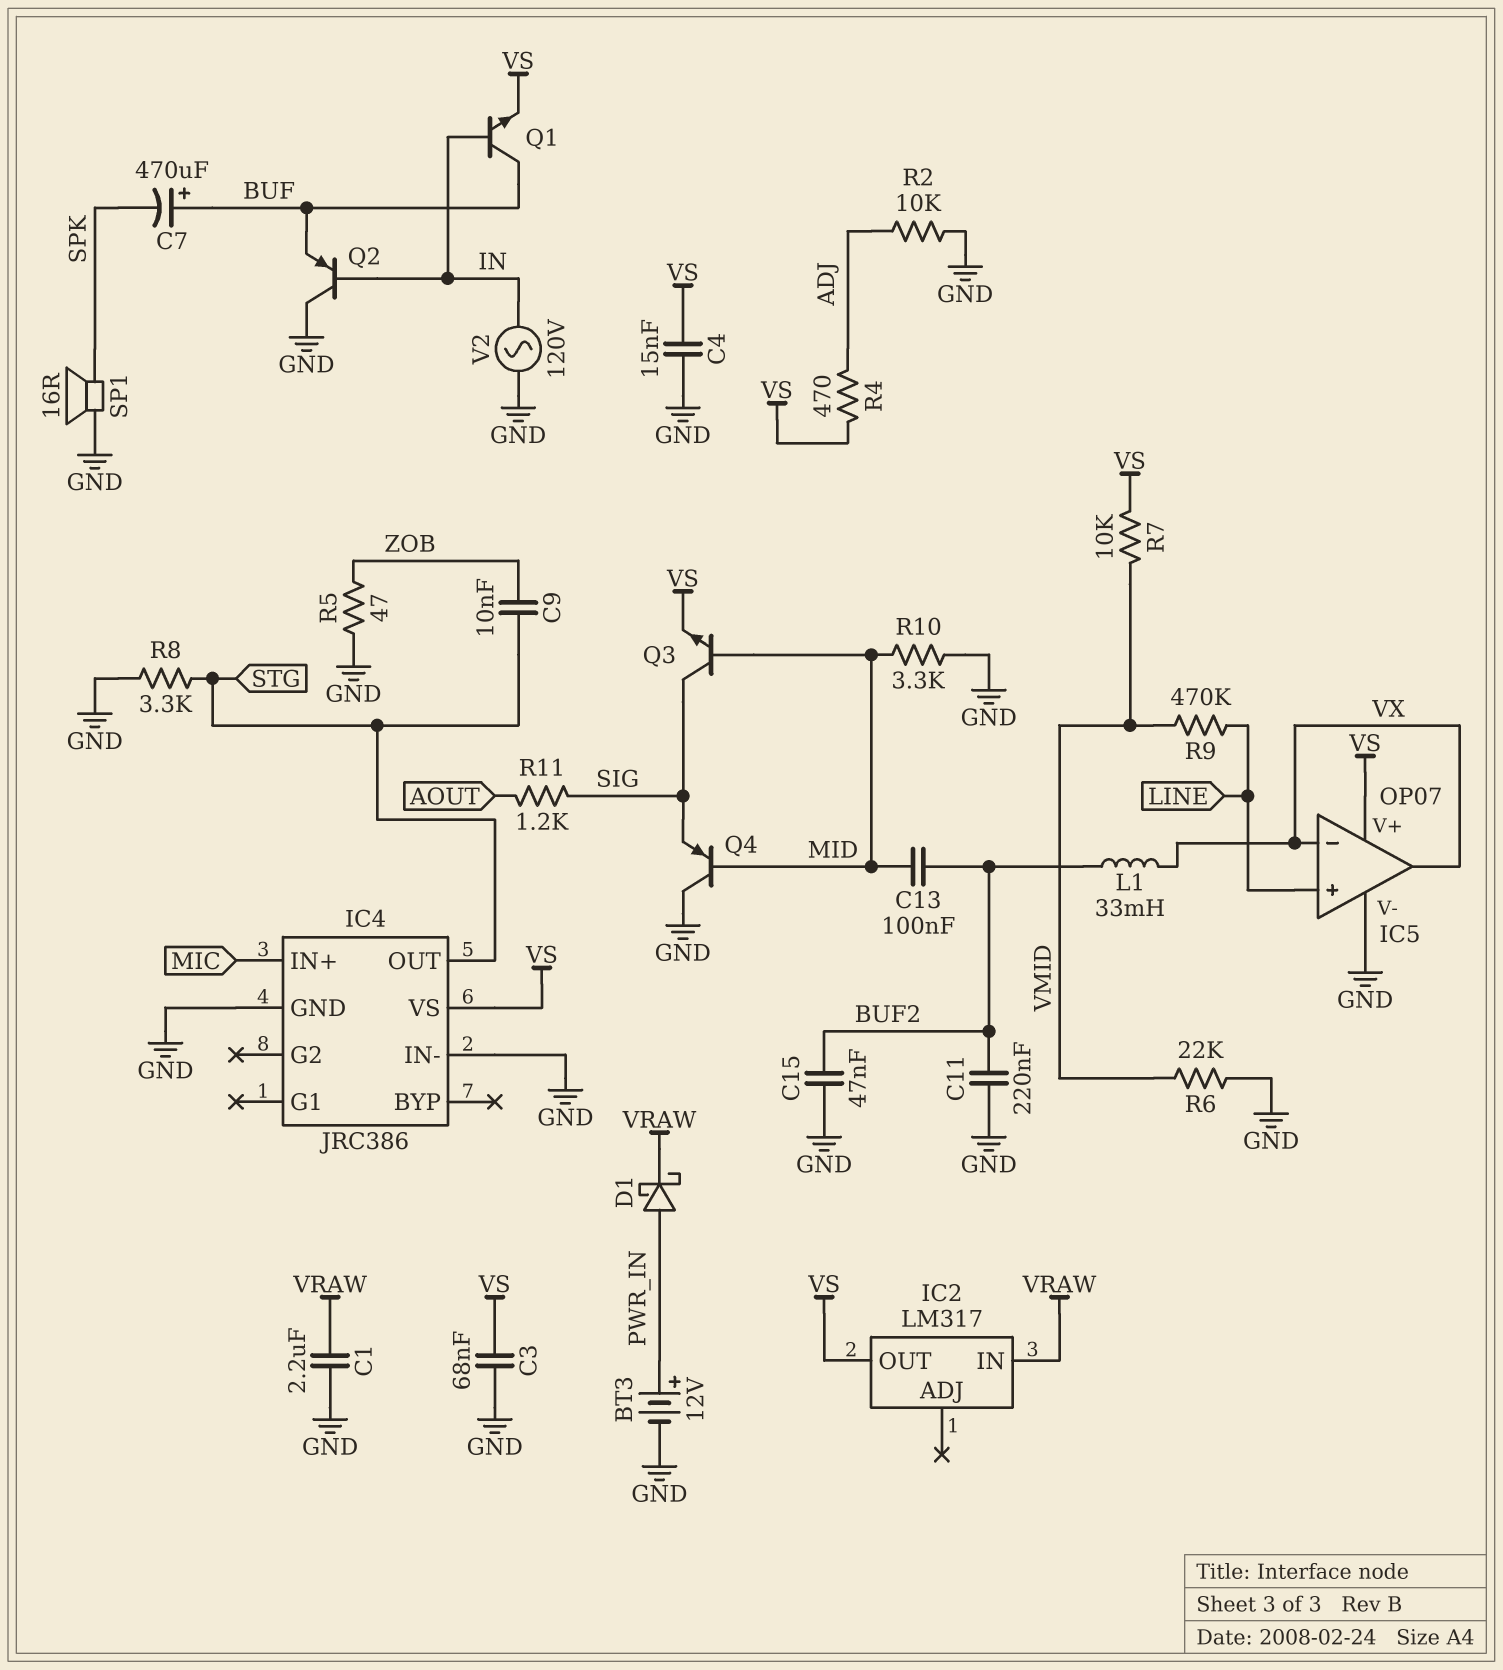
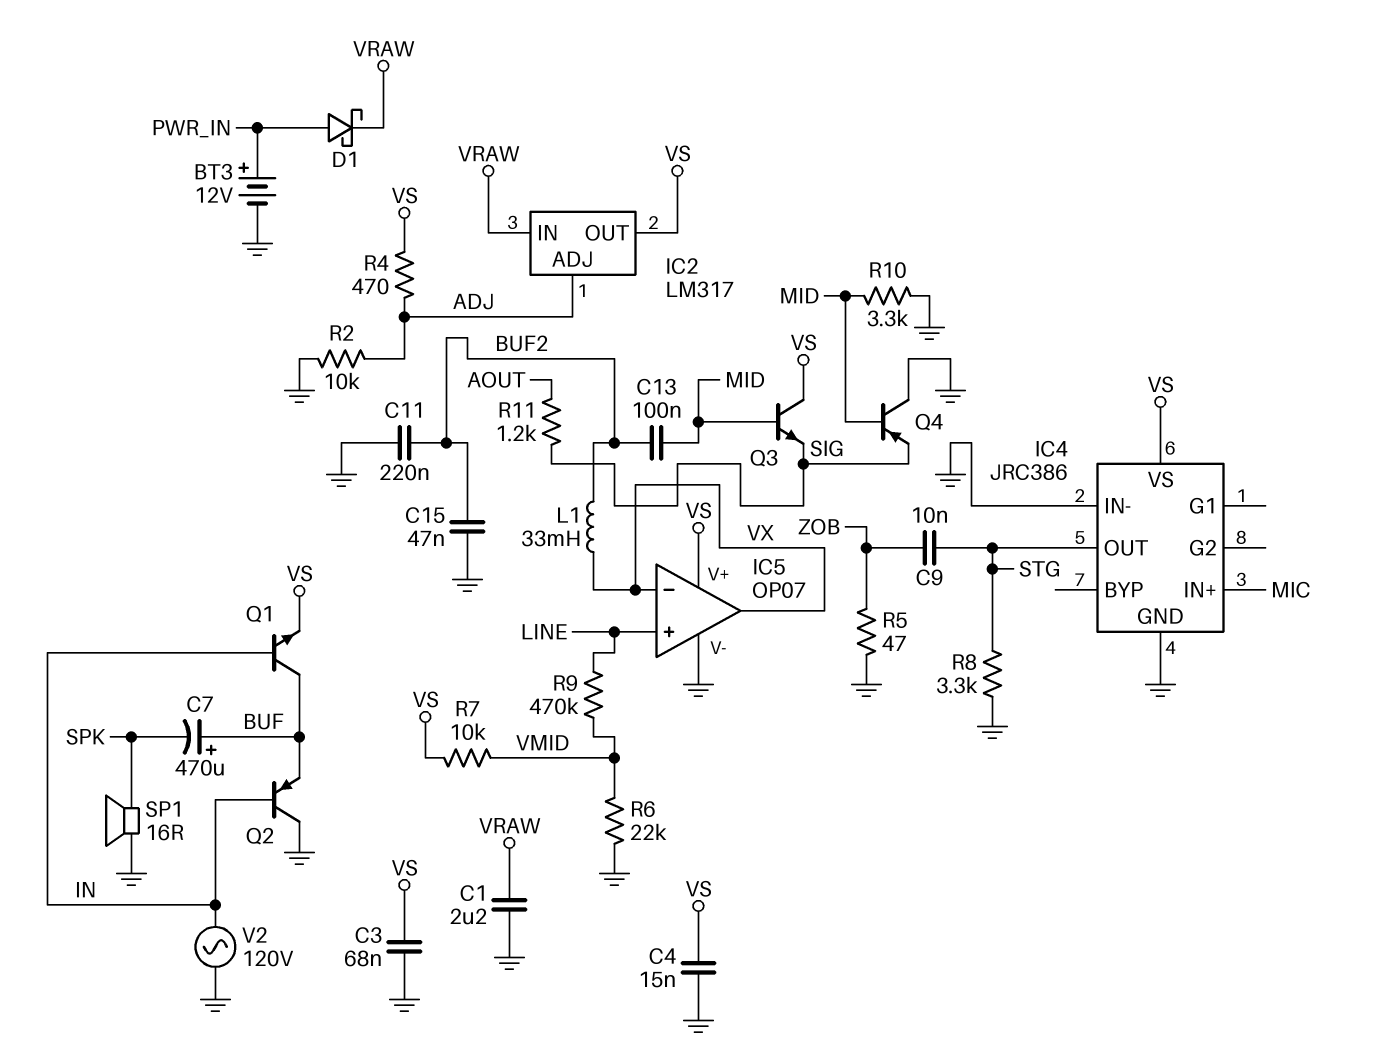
IC2 pin ADJ: none -> ADJ
Q3: NPN (B MID, C SIG, E VS) -> NPN (B MID, C VS, E SIG)

